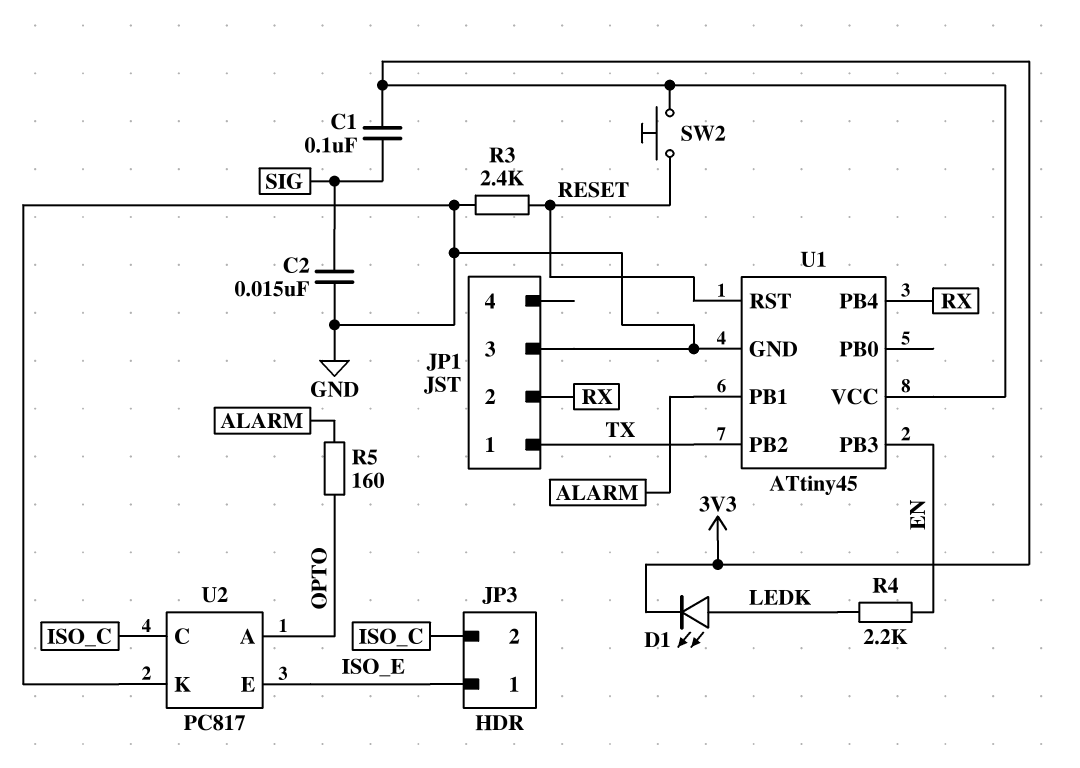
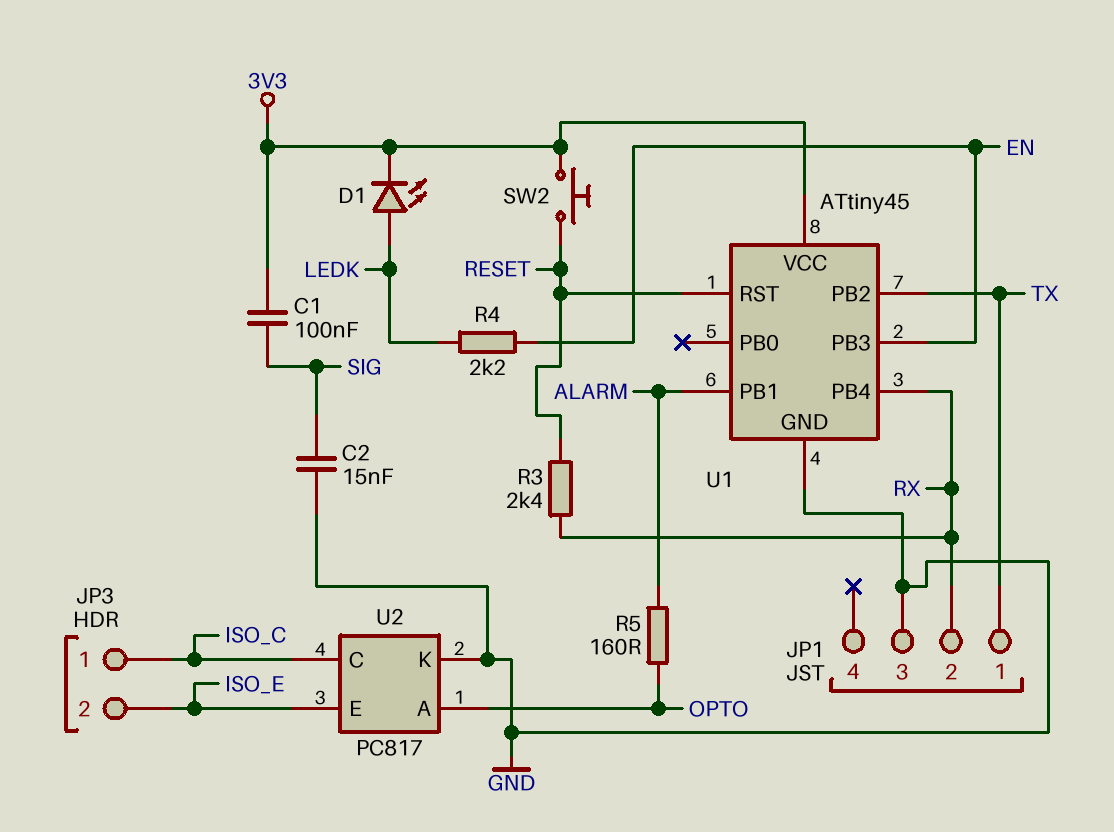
JP3 pin 1: ISO_E -> ISO_C
JP3 pin 2: ISO_C -> ISO_E
R3: 2.4k (GND, RESET) -> 2.4k (RESET, RX)

